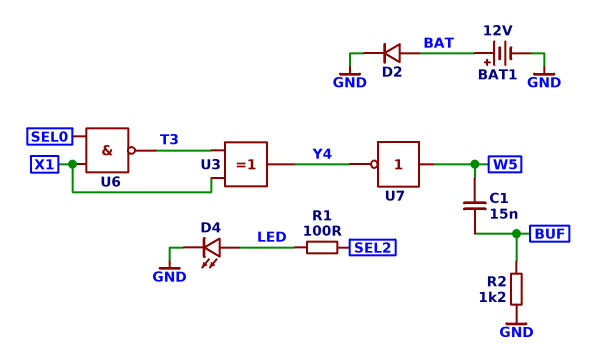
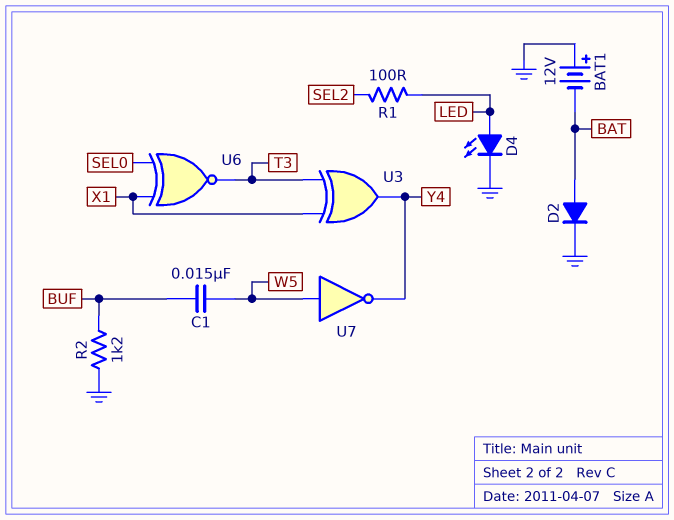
BAT1: 12V (plus BAT, minus GND) -> 12V (plus GND, minus BAT)
U6: NAND (in SEL0, in X1, out T3) -> XNOR (in SEL0, in X1, out T3)

